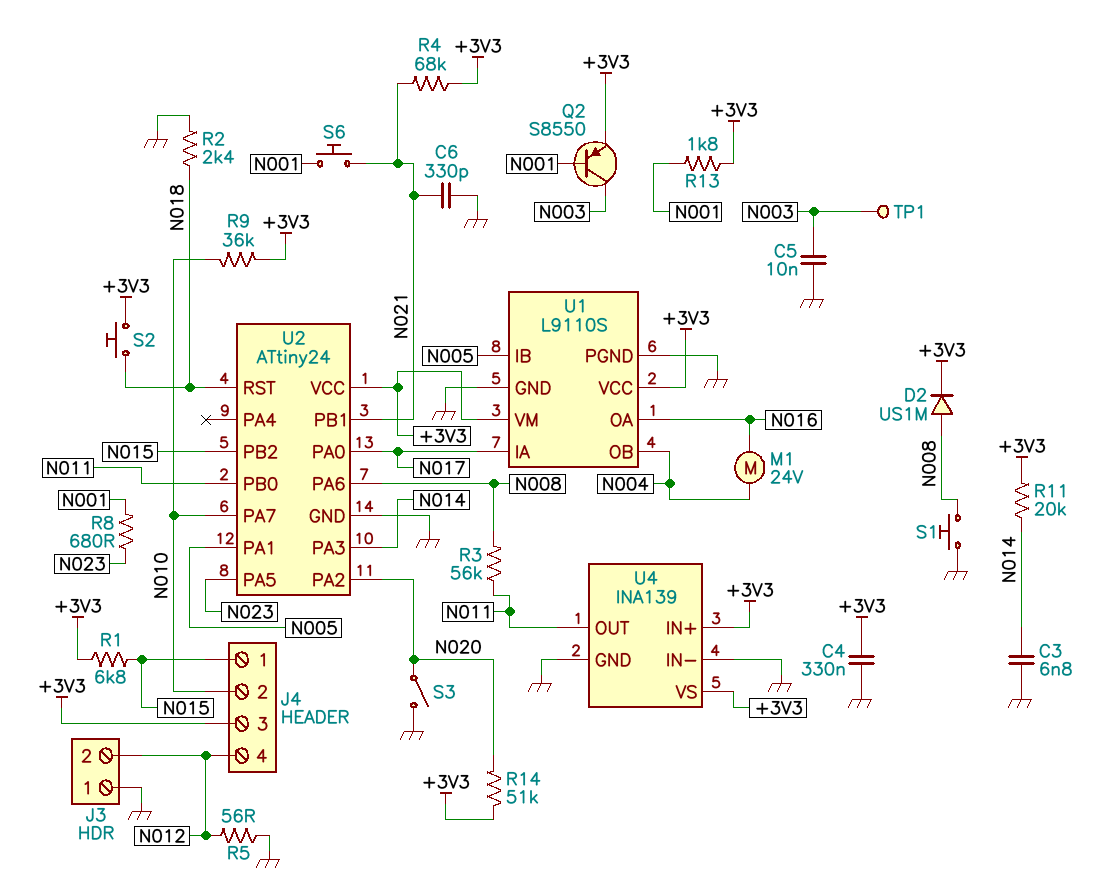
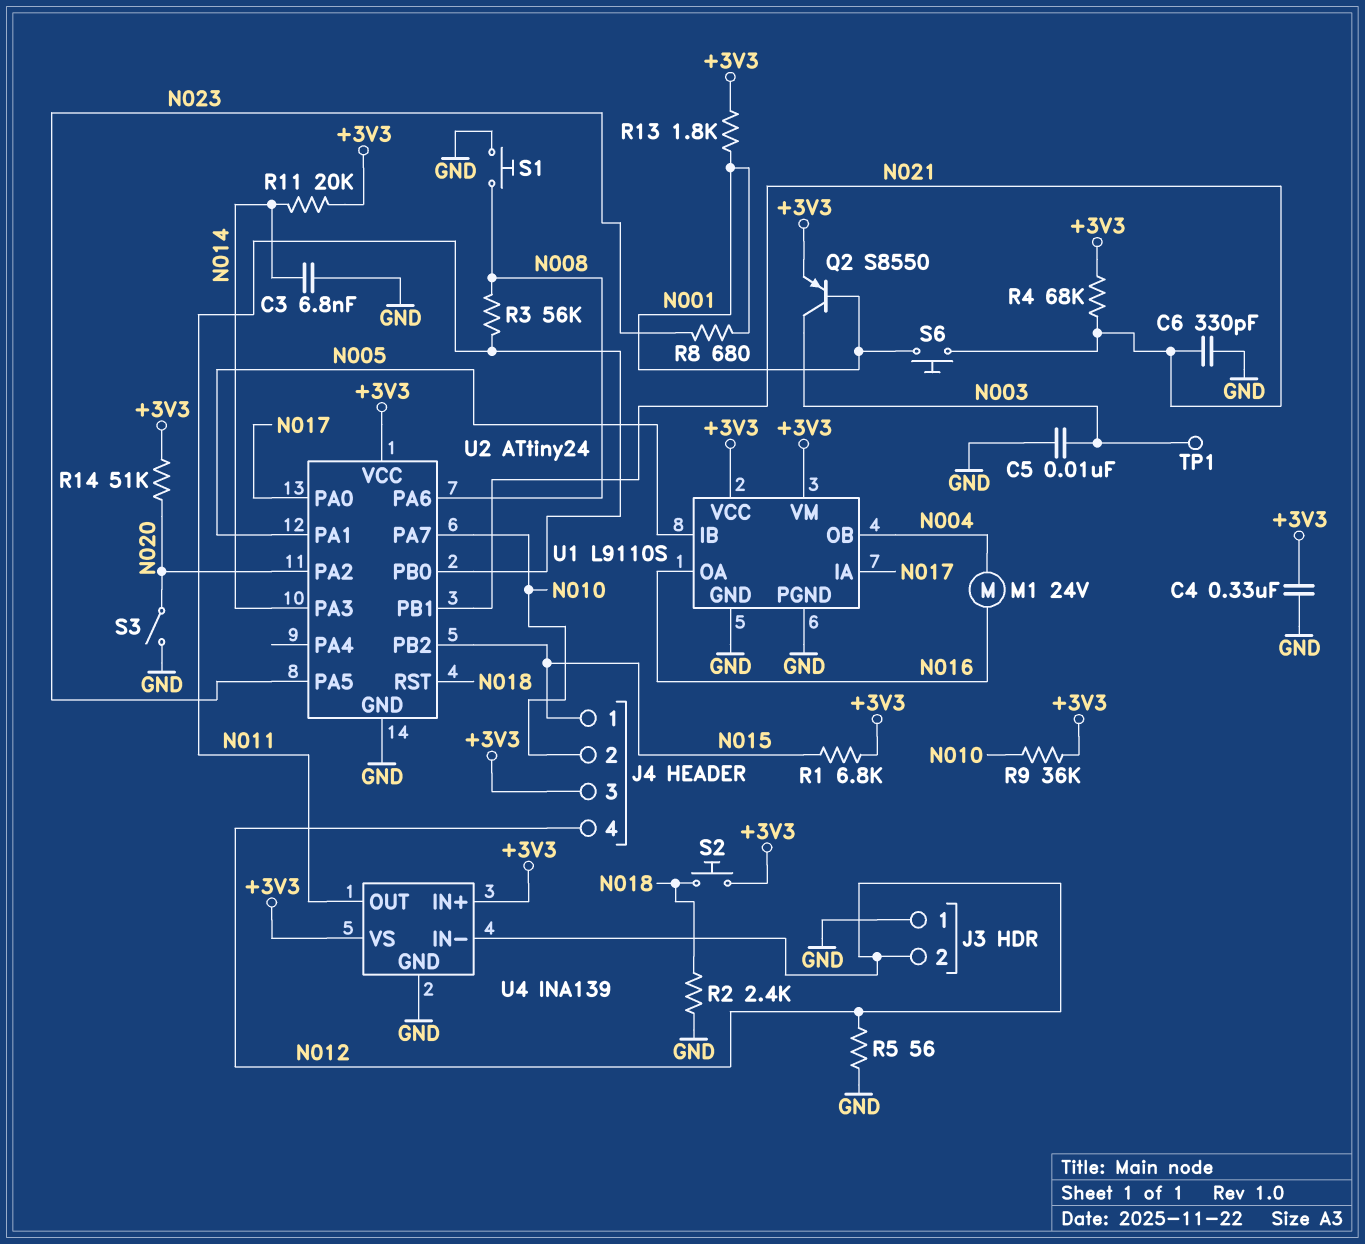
D2: diode US1M (A N008, K +3V3) -> none
U4 pin IN-: GND -> N012

